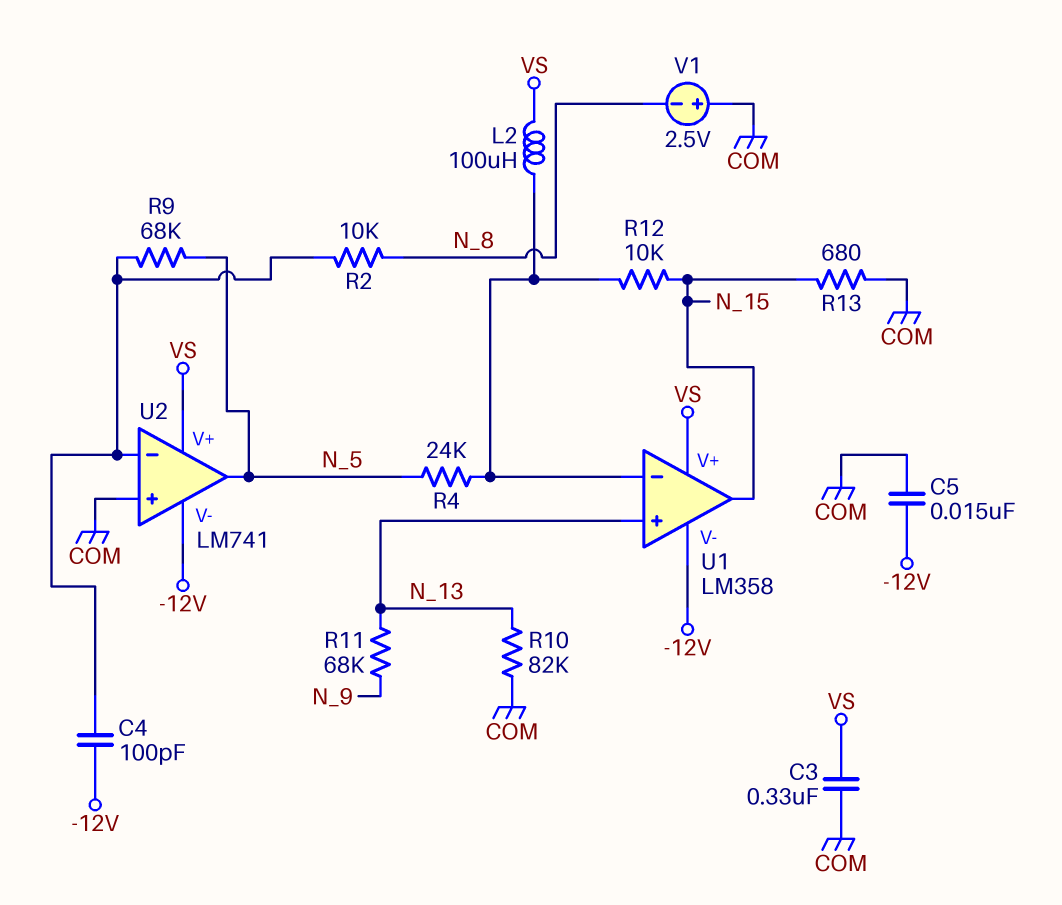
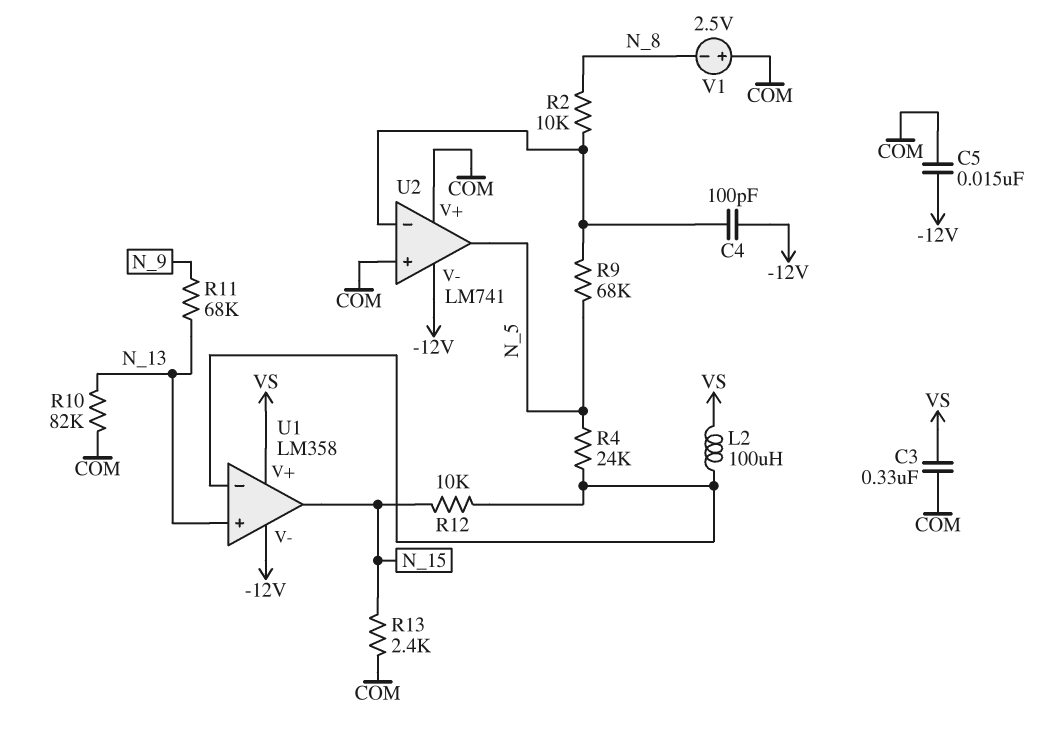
R13: 680 (COM, N_15) -> 2.4k (COM, N_15)
U2 pin V+: VS -> COM

